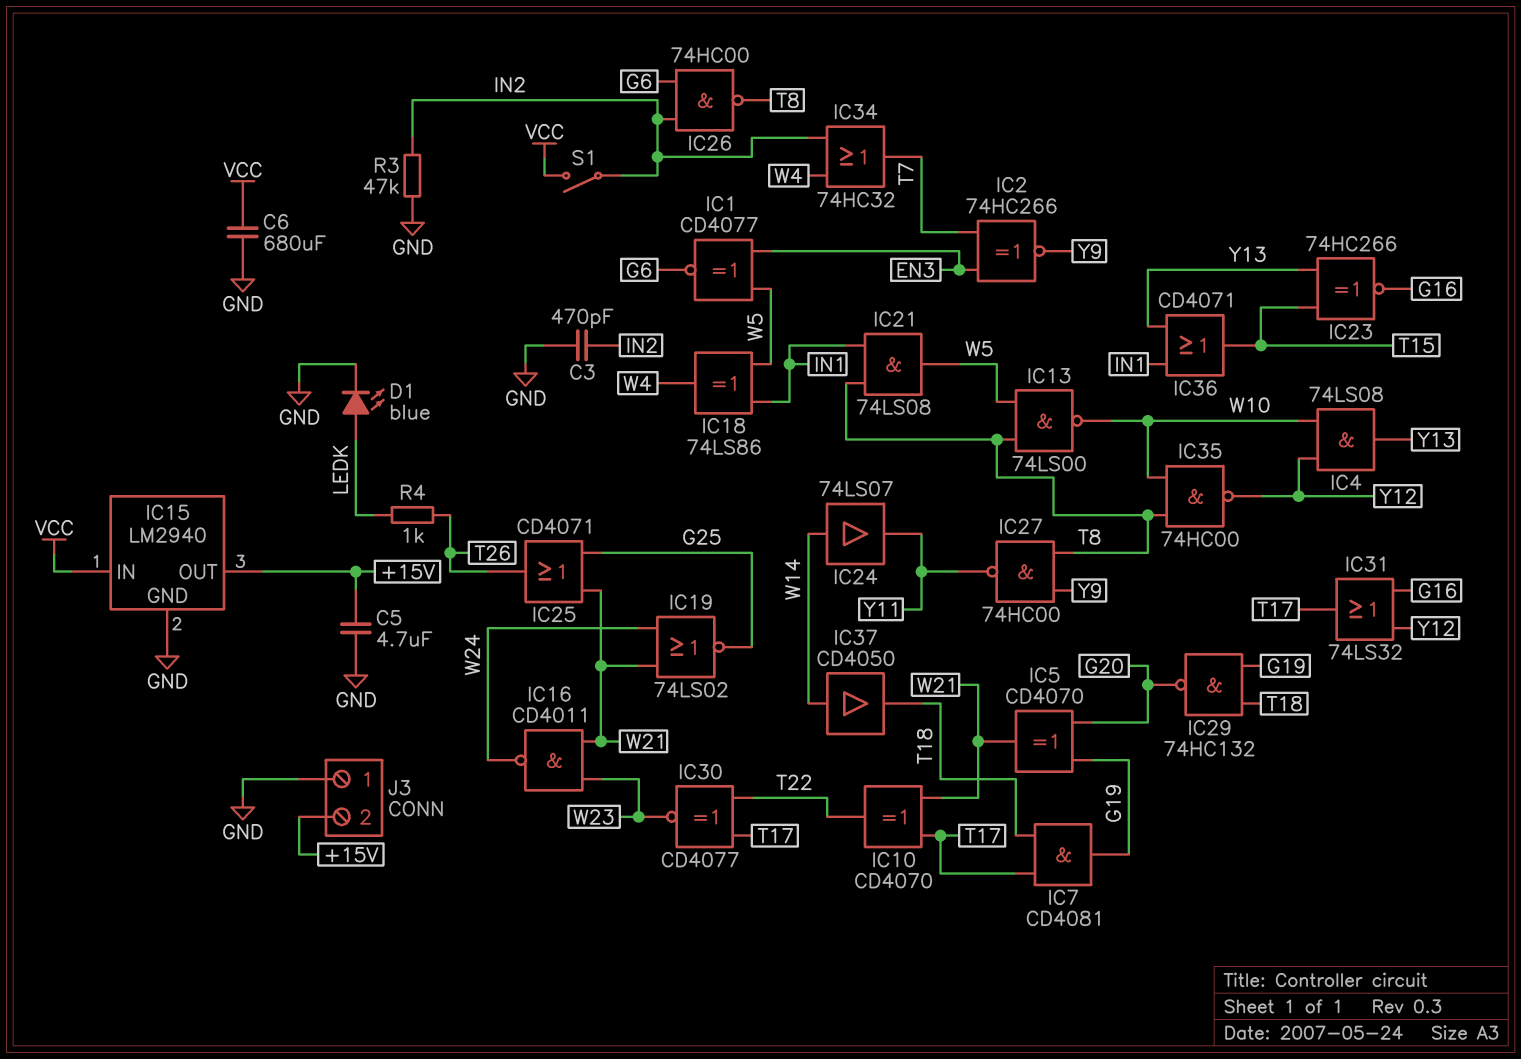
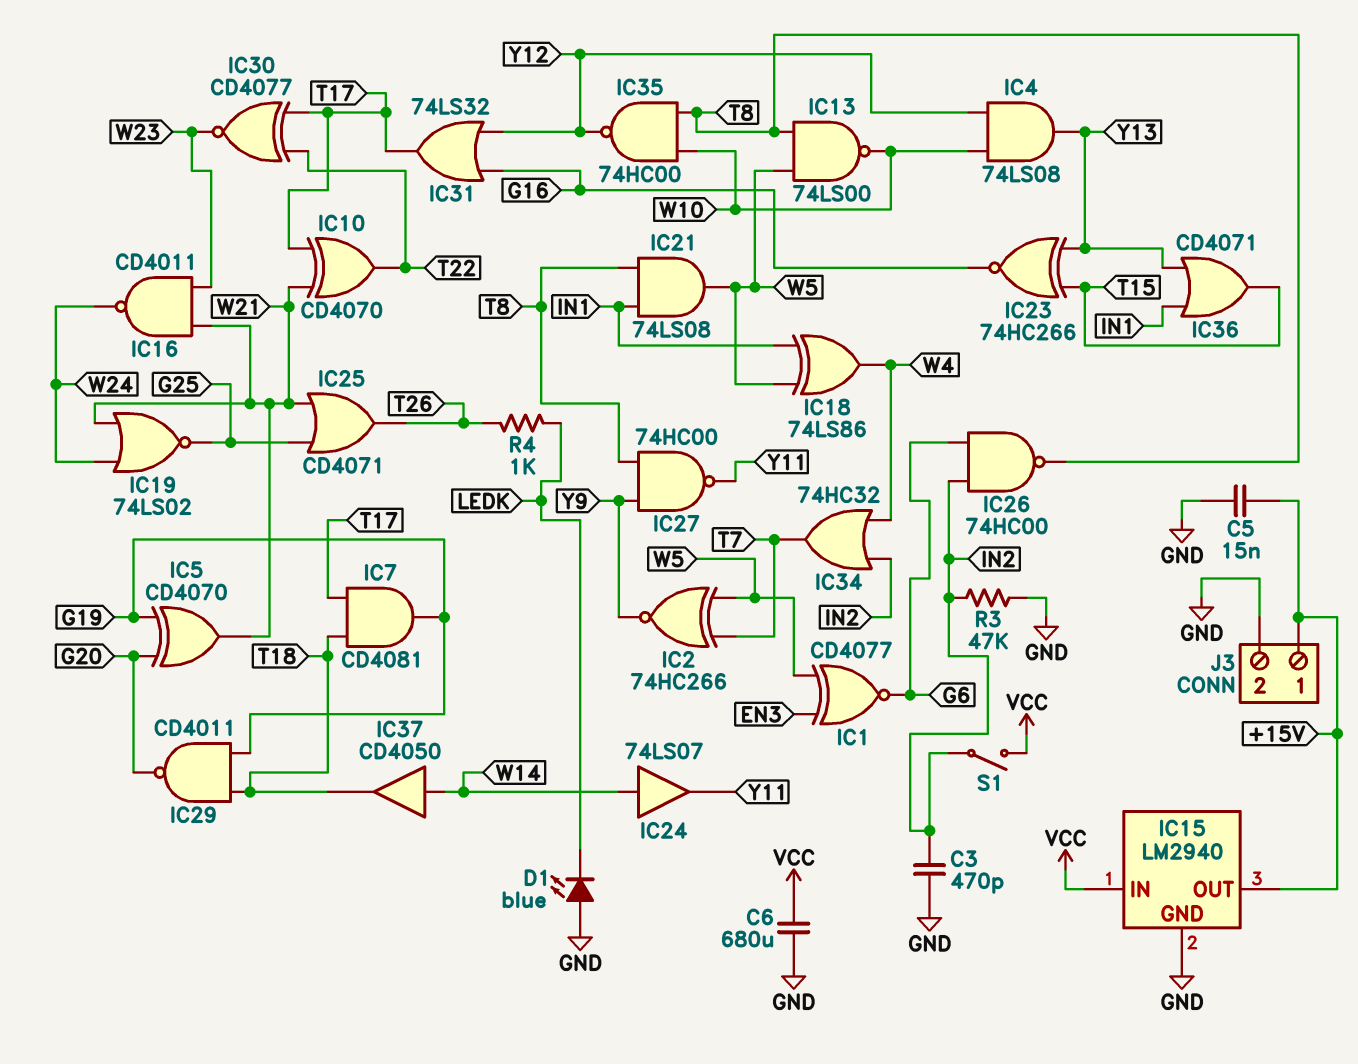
C5: 4.7uF (+15V, GND) -> 15nF (+15V, GND)
D1: LED blue (A LEDK, K GND) -> LED blue (A GND, K LEDK)
IC2: XNOR 74HC266 (in EN3, in T7, out Y9) -> XNOR 74HC266 (in T7, in W5, out Y9)
IC29: NAND 74HC132 (in G19, in T18, out G20) -> NAND CD4011 (in G19, in T18, out G20)
J3 pin 1: GND -> +15V
J3 pin 2: +15V -> GND

